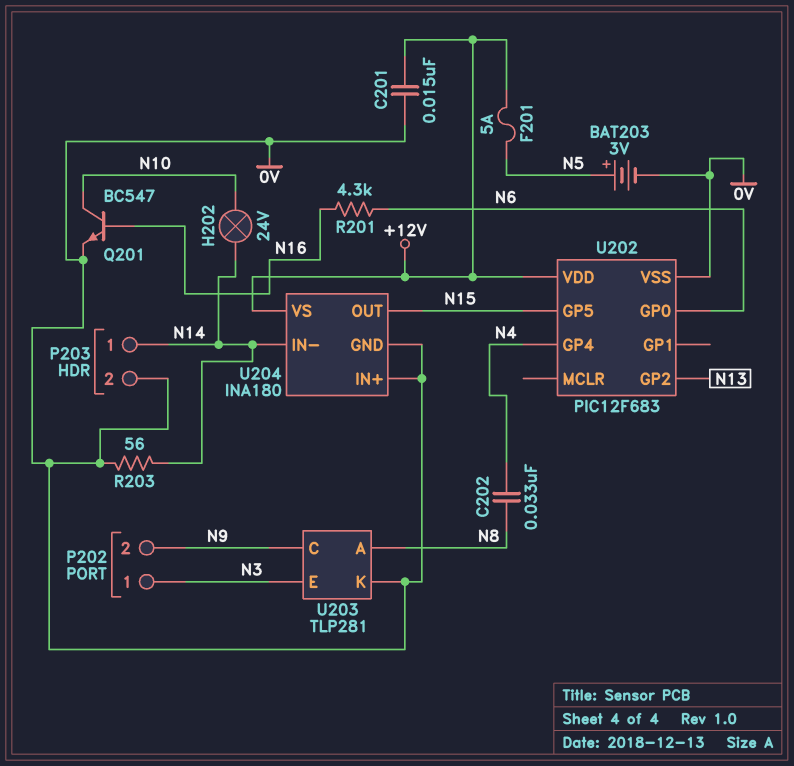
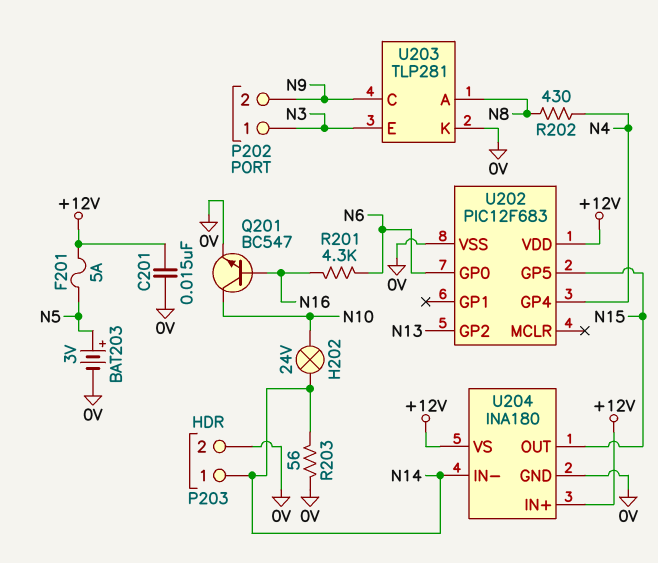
C202: 33nF (N4, N8) -> none
R202: none -> 430 (N4, N8)
U204 pin IN+: 0V -> +12V

